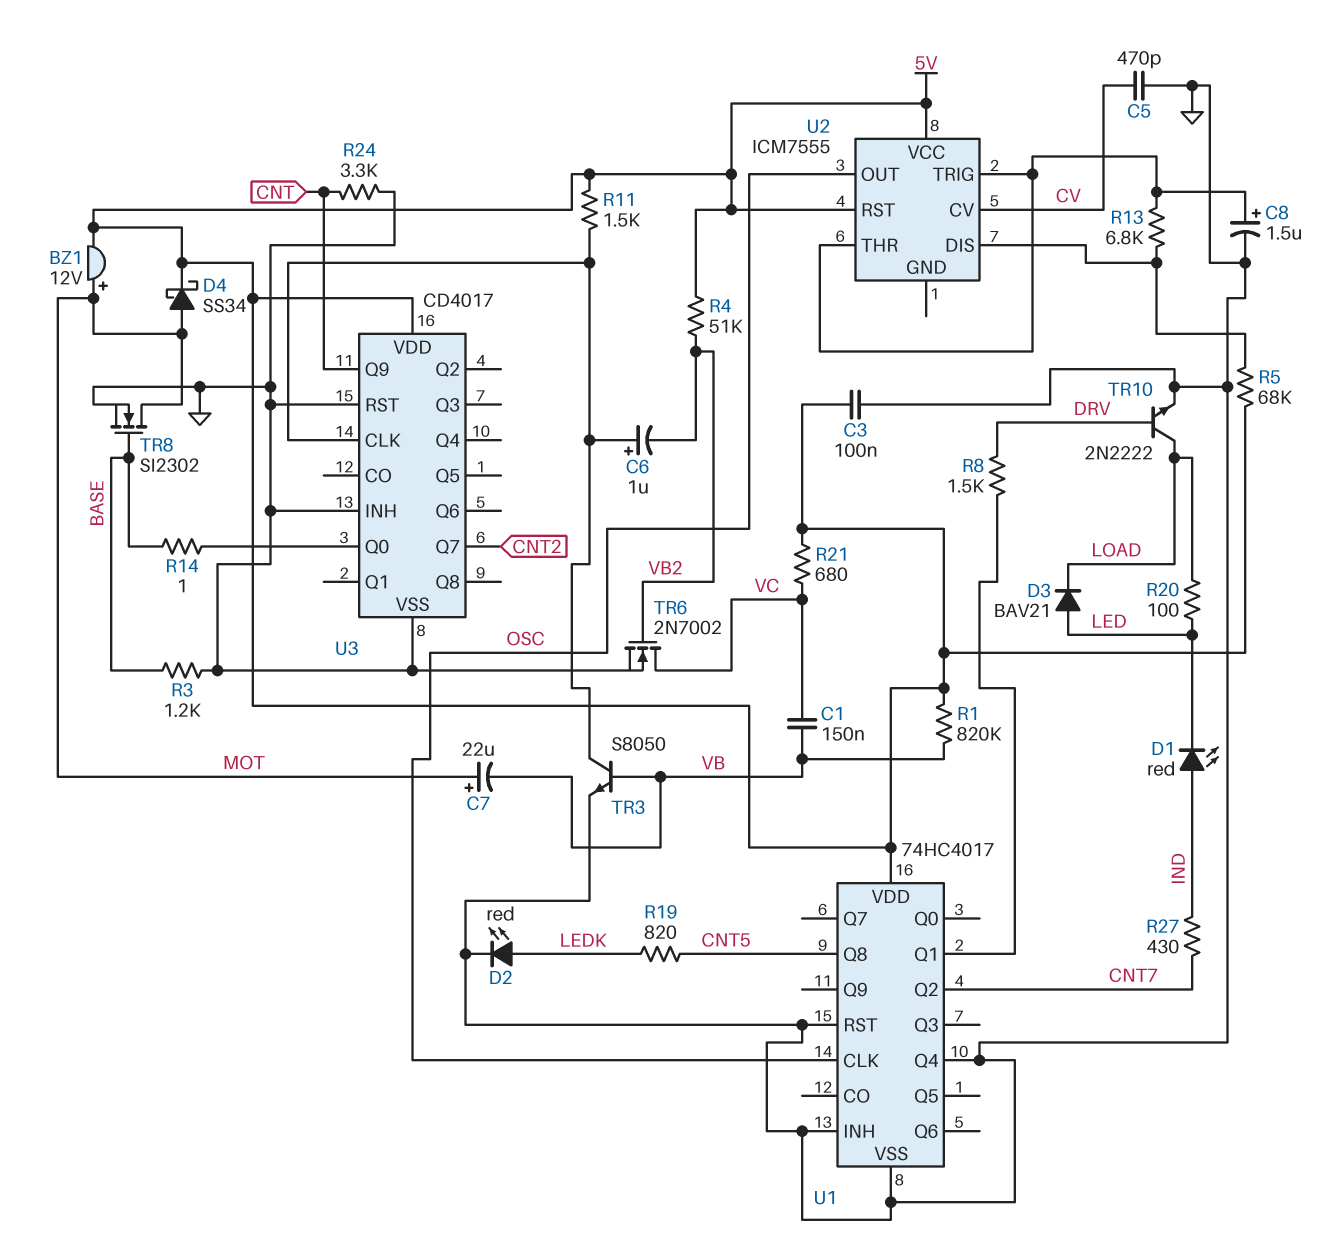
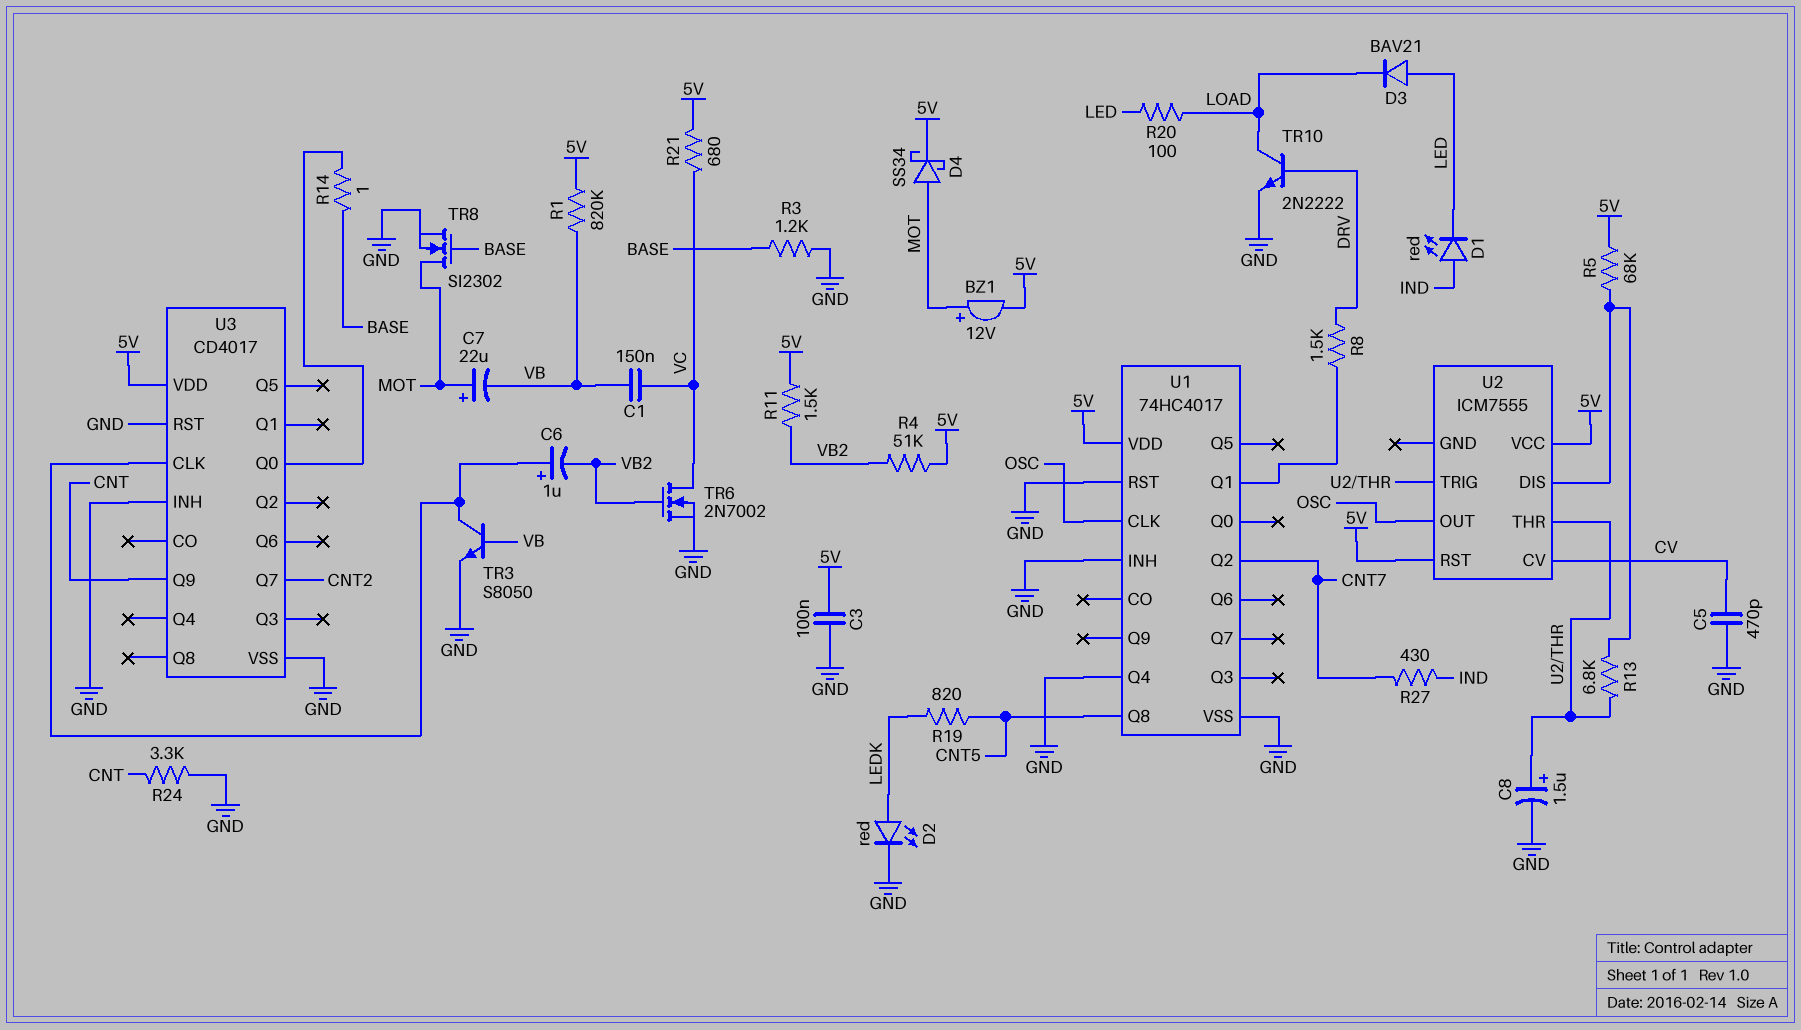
R11: 1.5k (5V, U3/CLK) -> 1.5k (5V, VB2)

